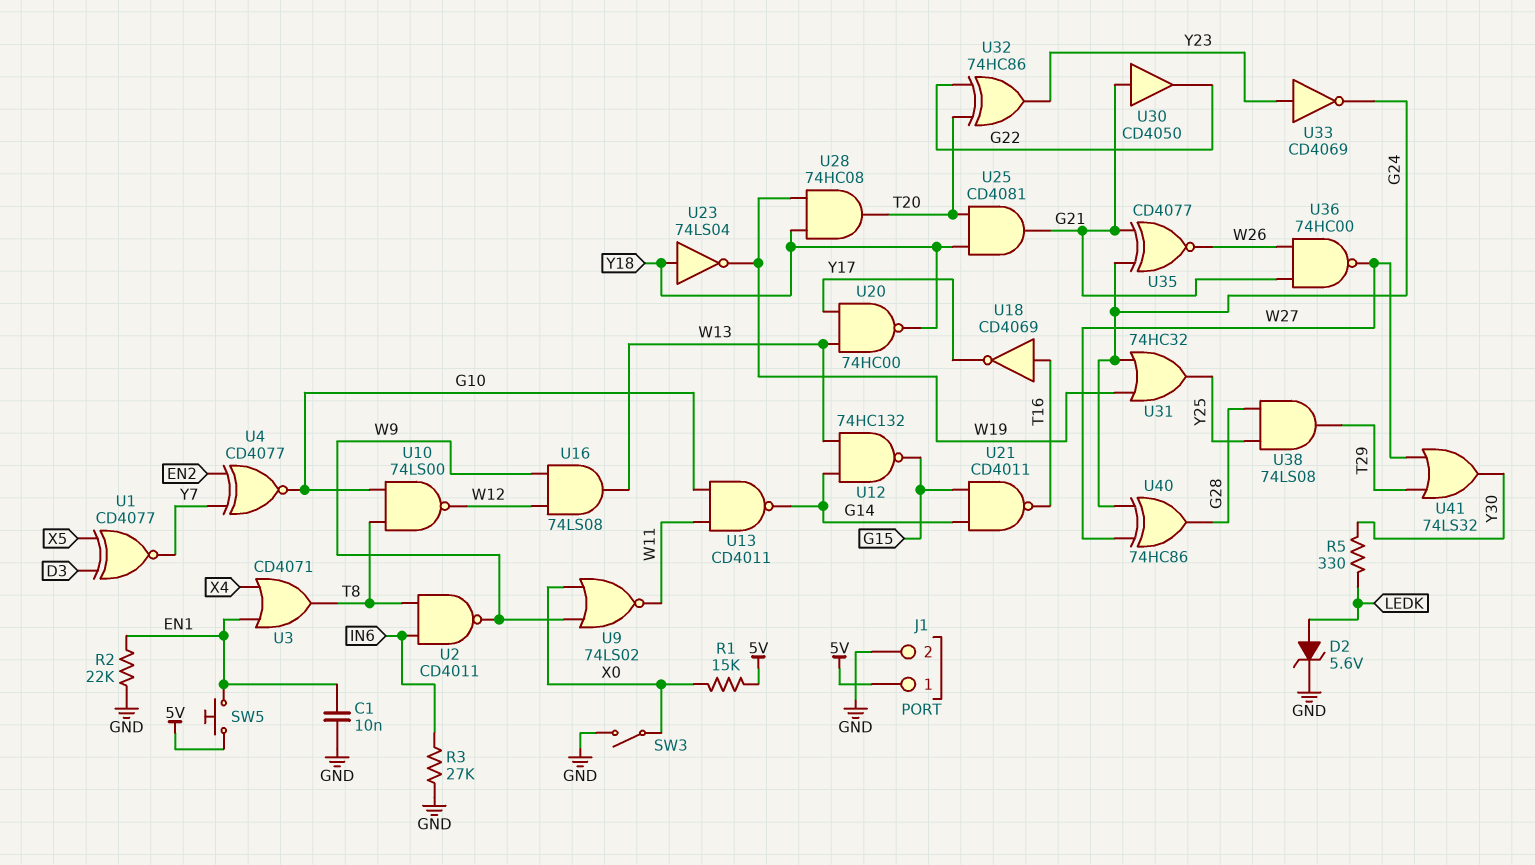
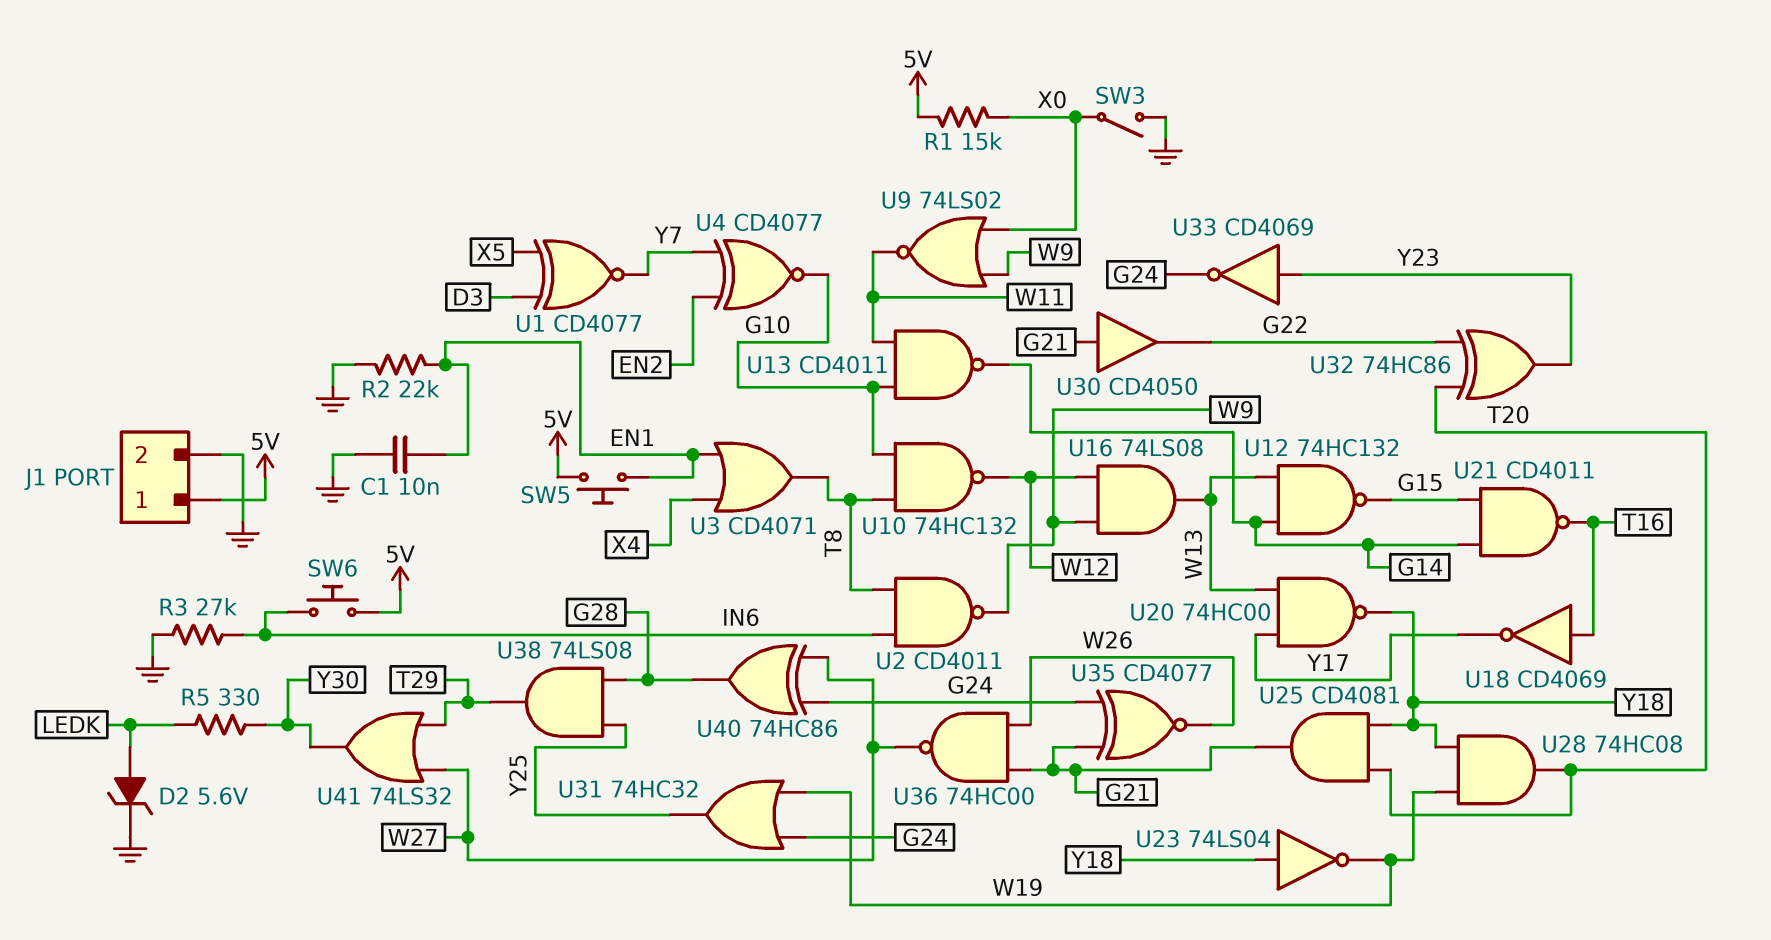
SW6: none -> button (5V, IN6)
U10: NAND 74LS00 (in G10, in T8, out W12) -> NAND 74HC132 (in G10, in T8, out W12)

